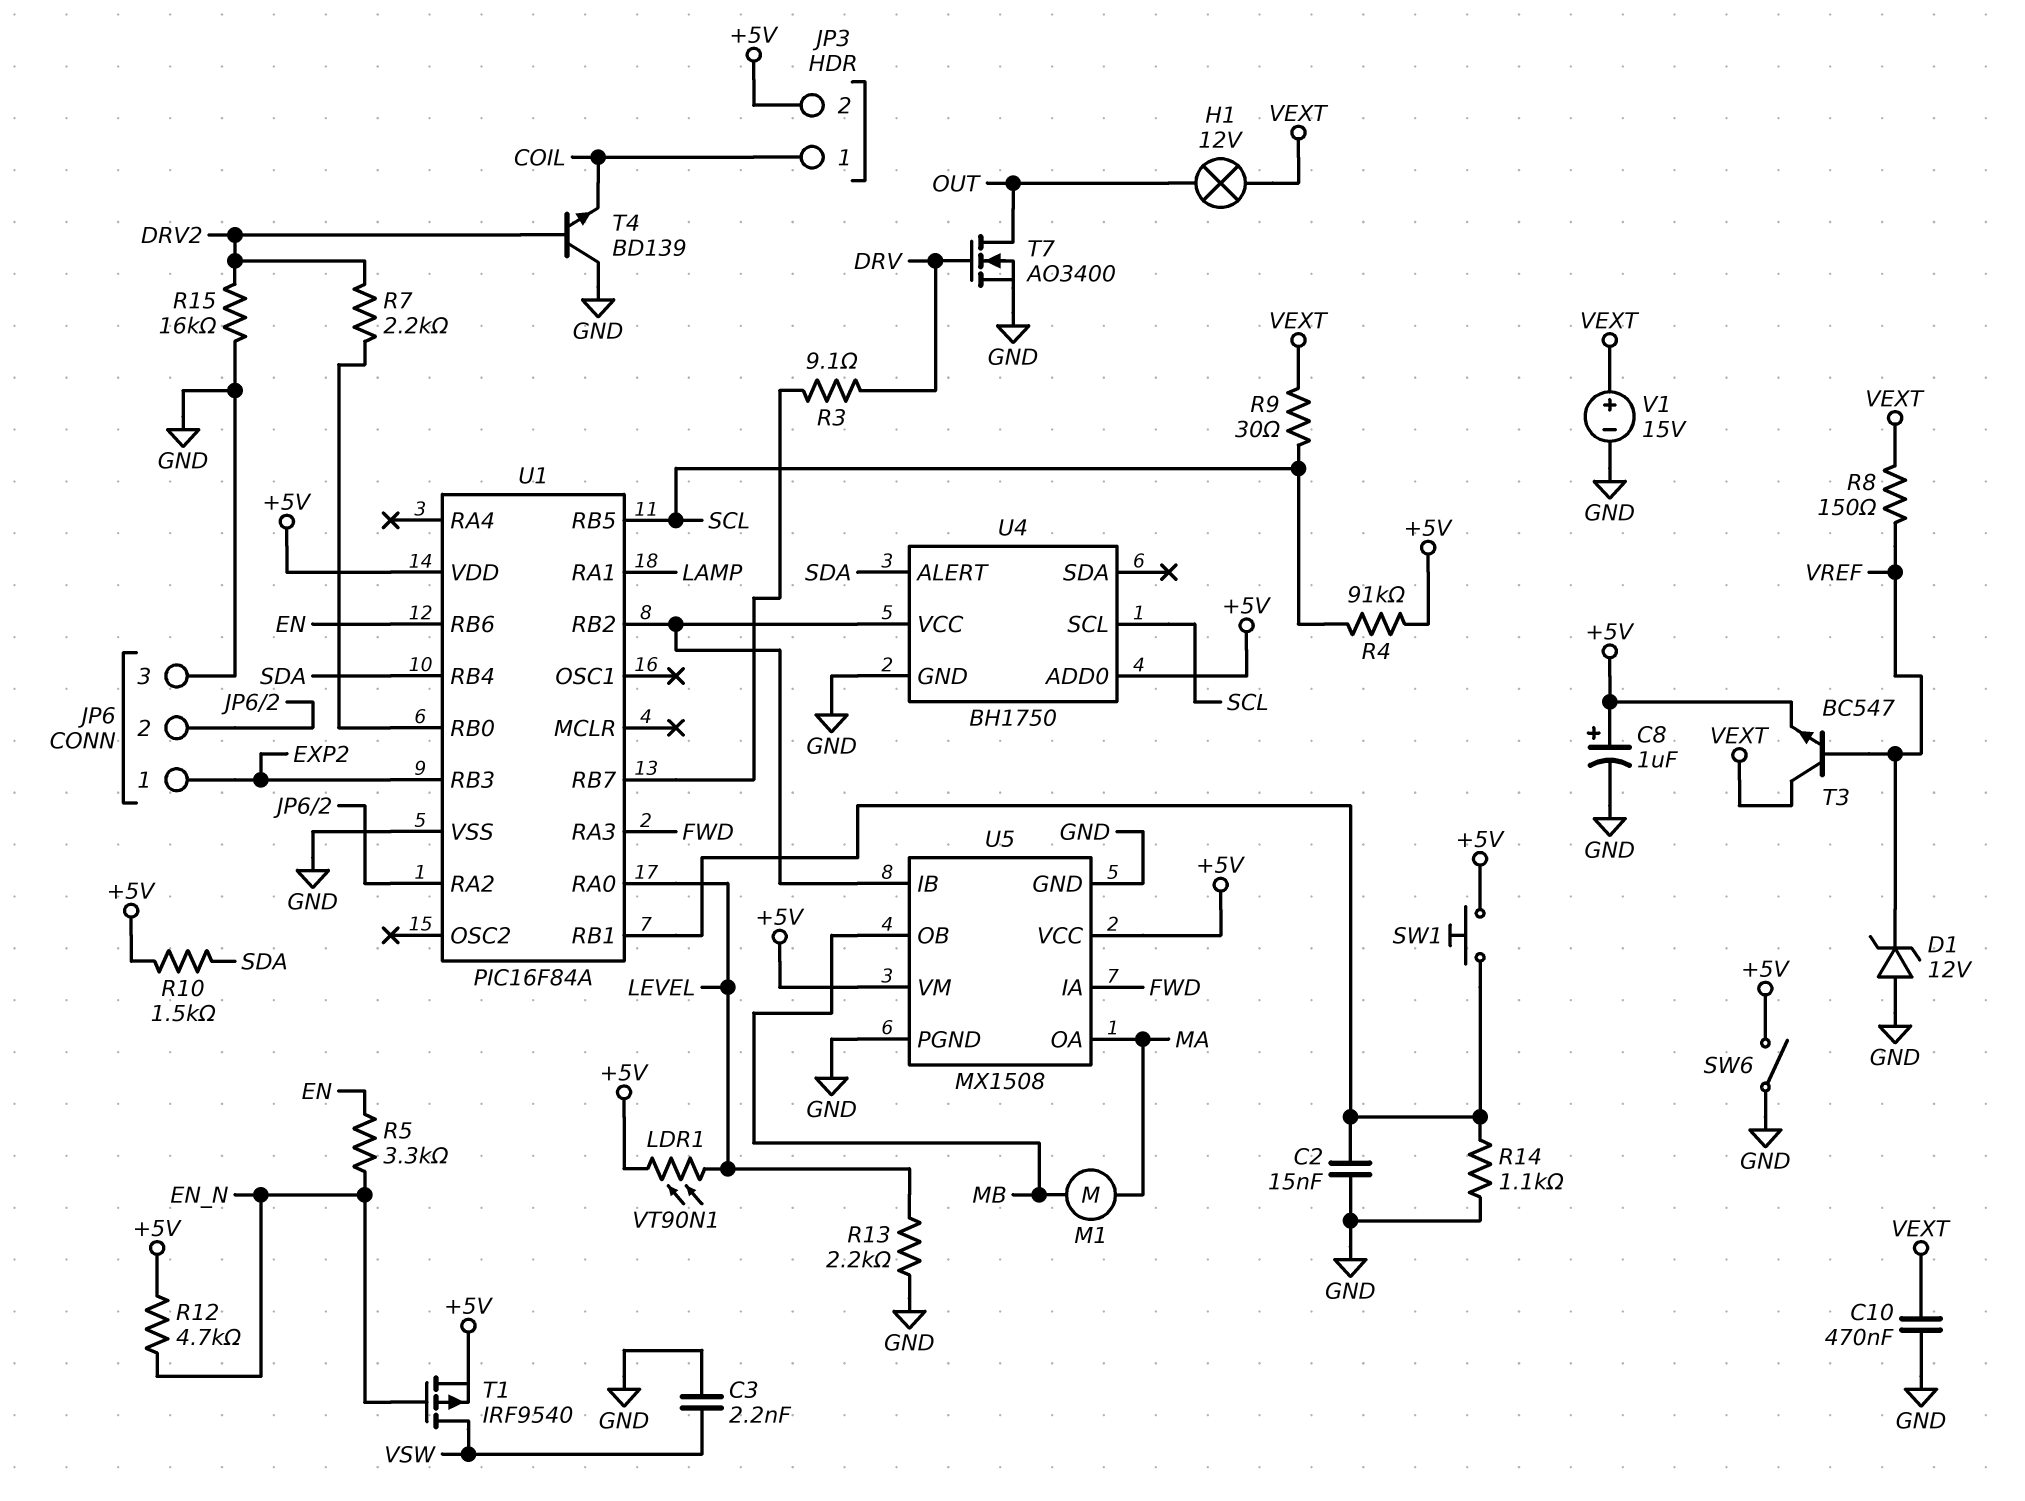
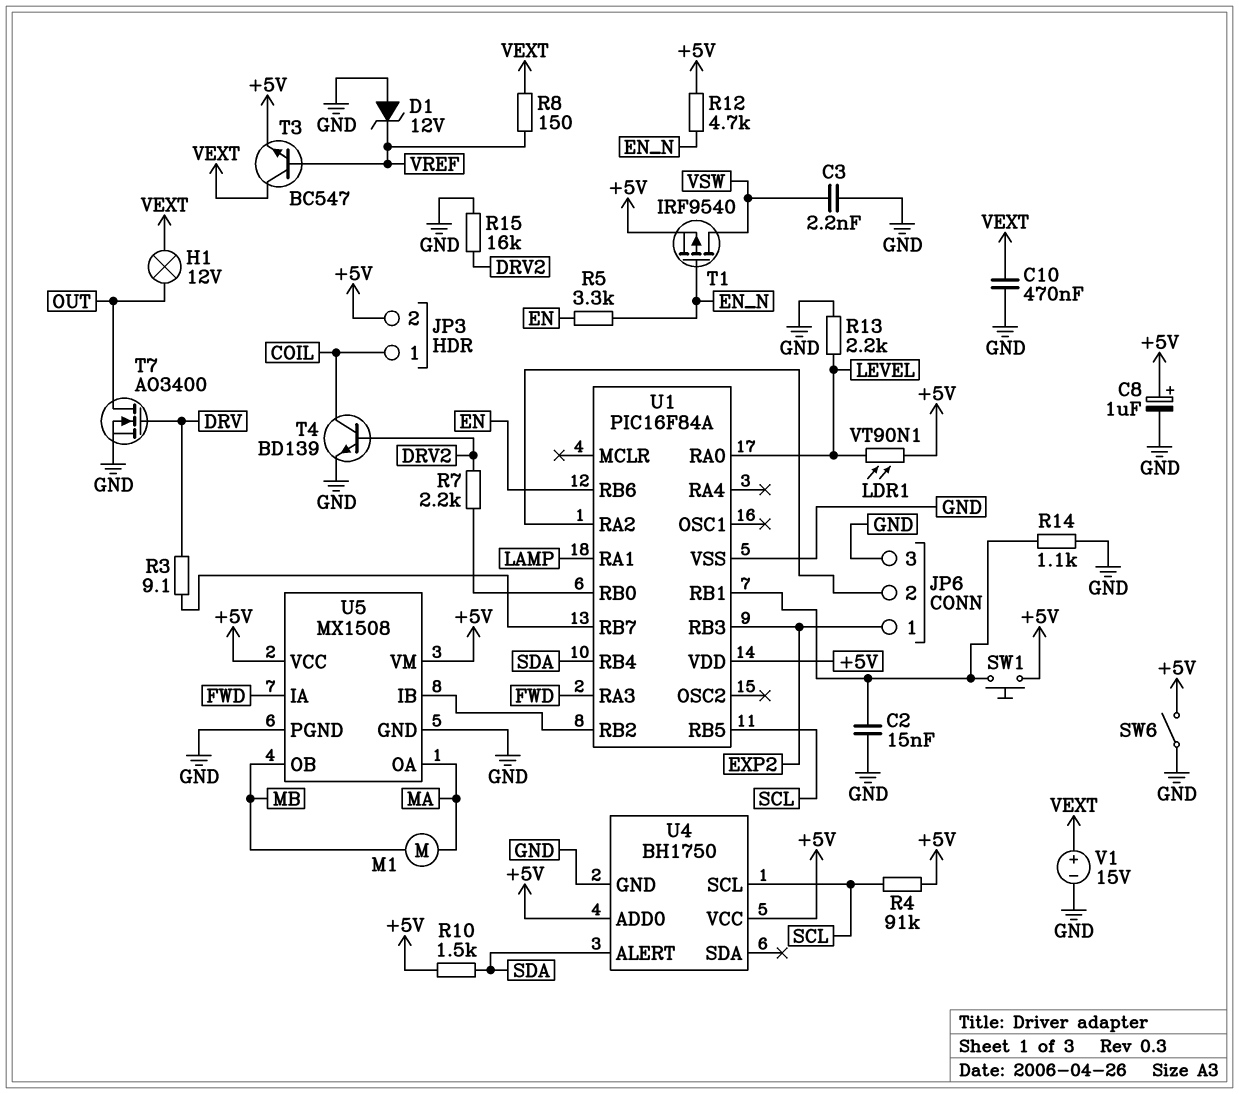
R9: 30 (SCL, VEXT) -> none
T4: NPN BD139 (B DRV2, C GND, E COIL) -> NPN BD139 (B DRV2, C COIL, E GND)
U4 pin VCC: U1/RB2 -> +5V

